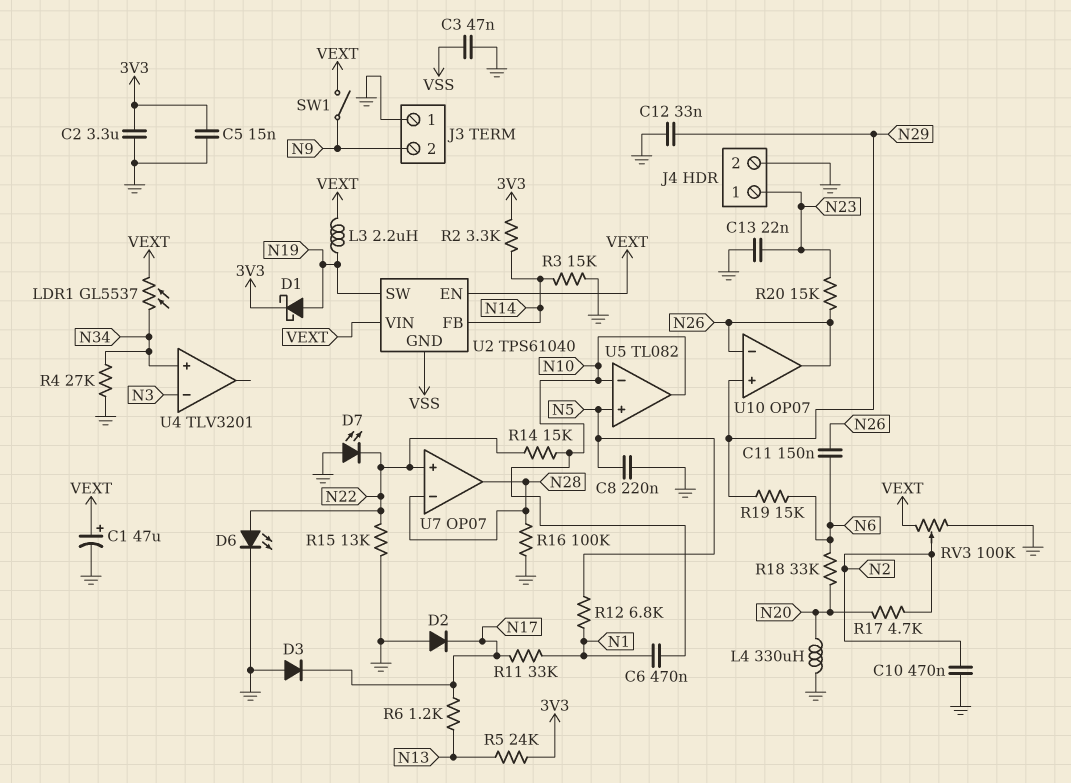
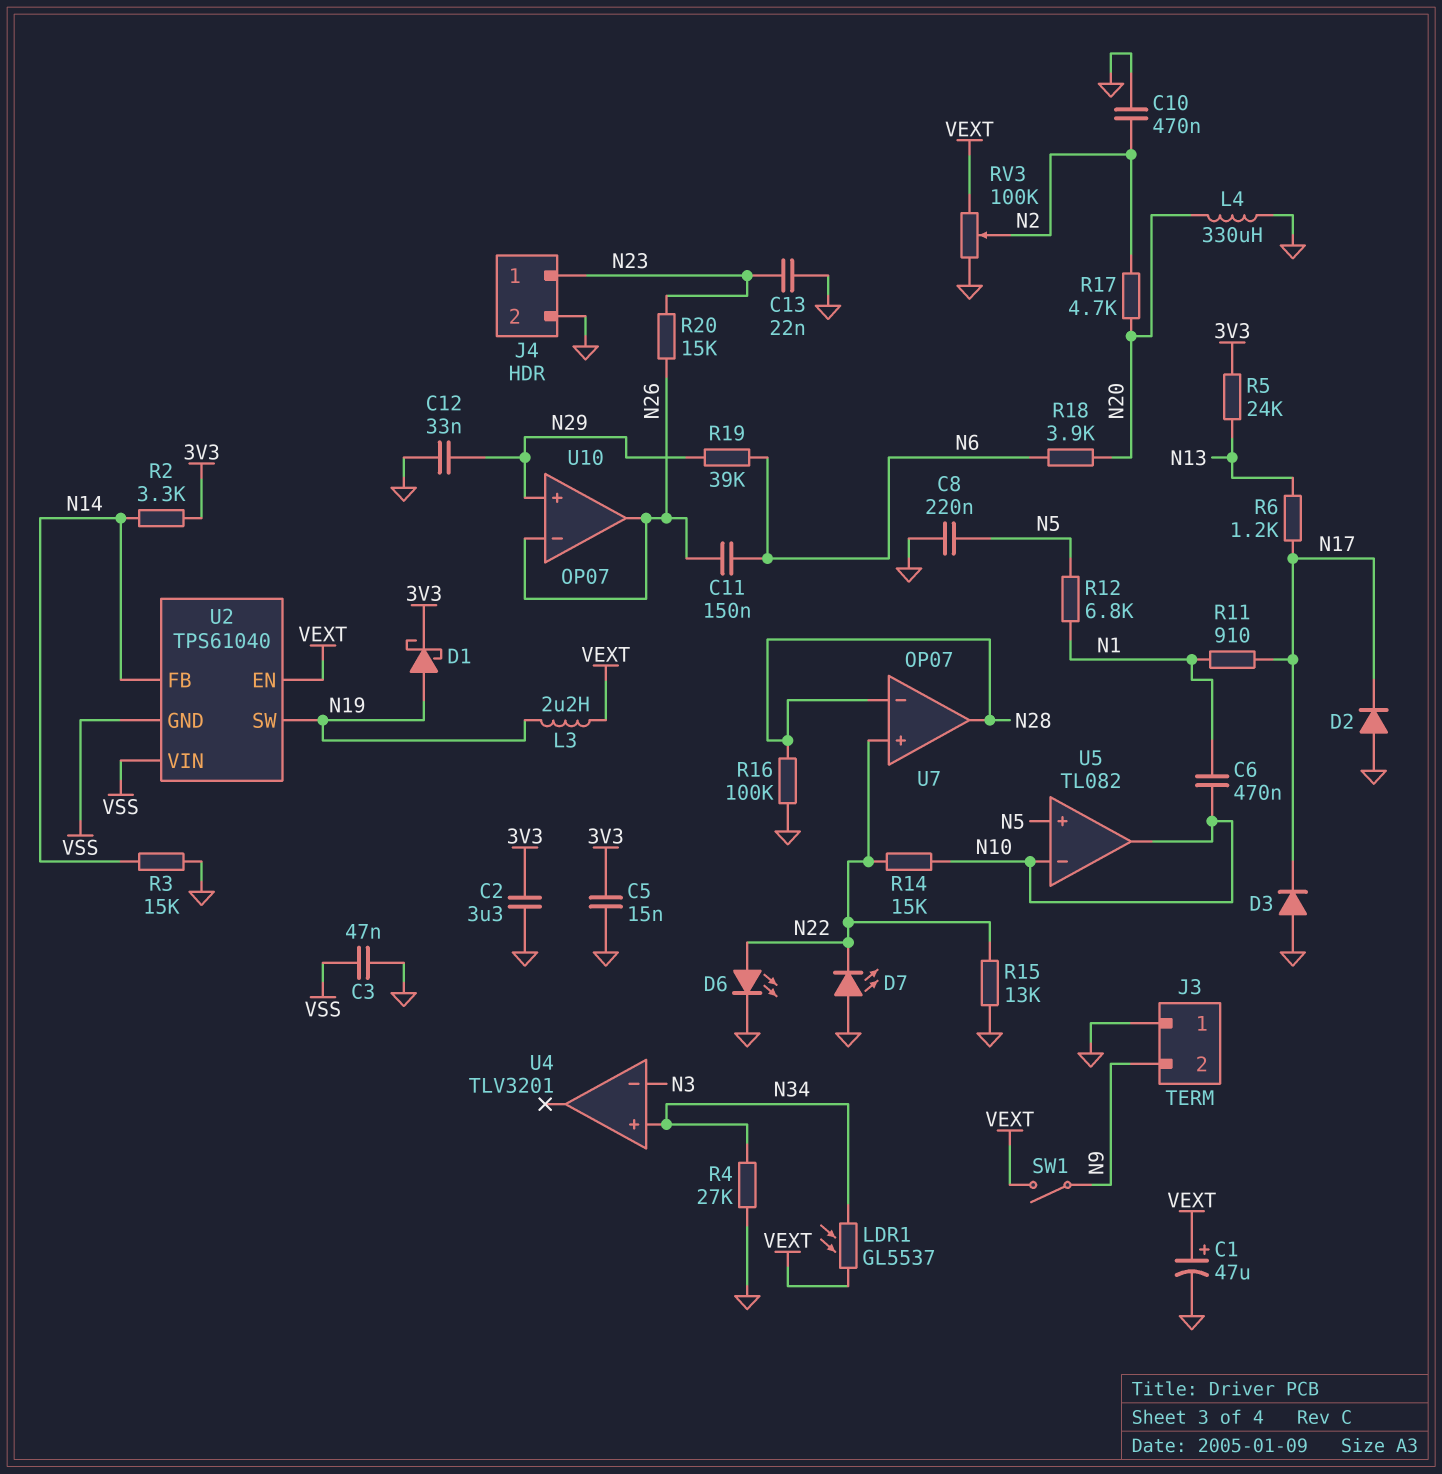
R11: 33k (N1, N17) -> 910 (N1, N17)
R18: 33k (N6, N20) -> 3.9k (N6, N20)
R19: 15k (N6, N29) -> 39k (N6, N29)
U2 pin VIN: VEXT -> VSS

